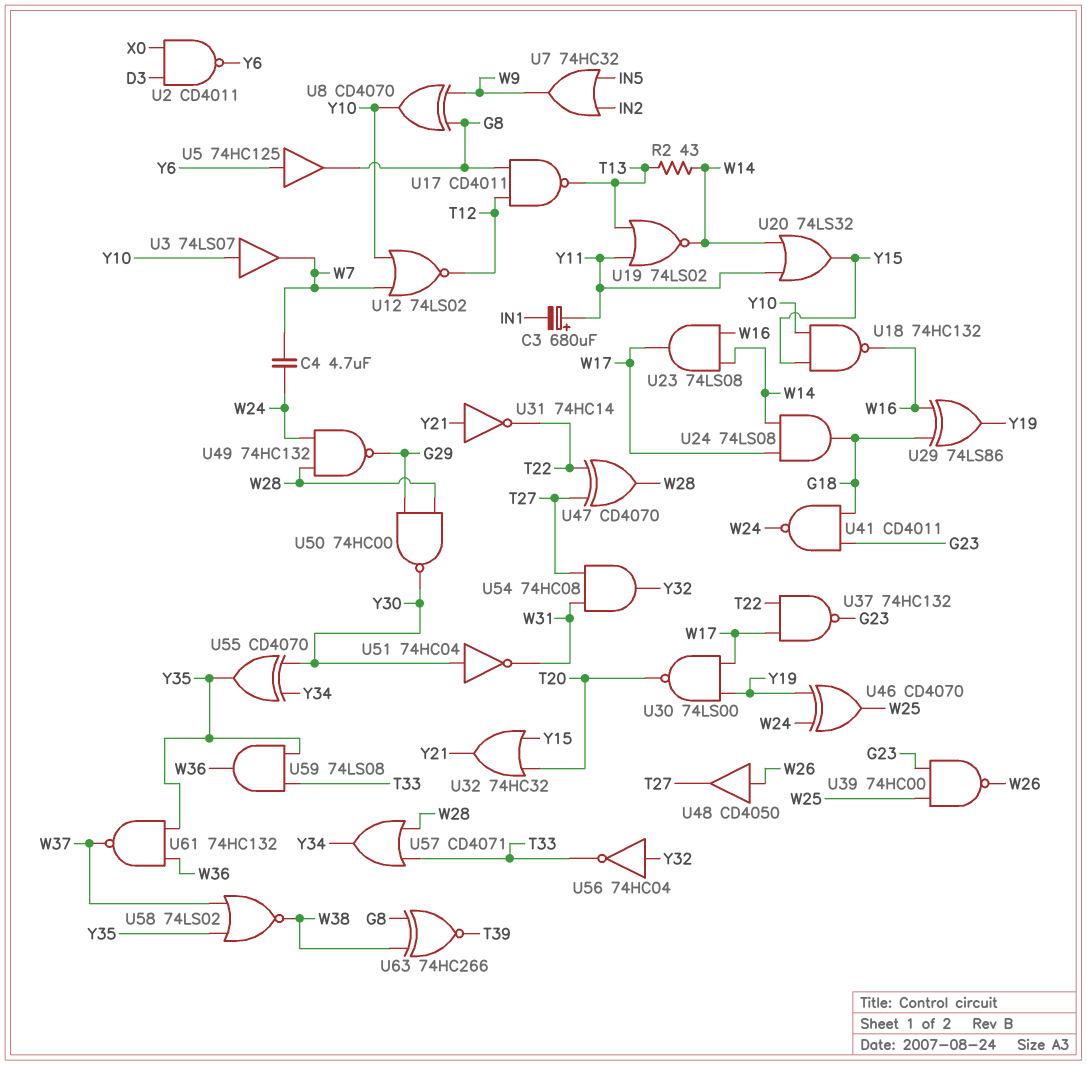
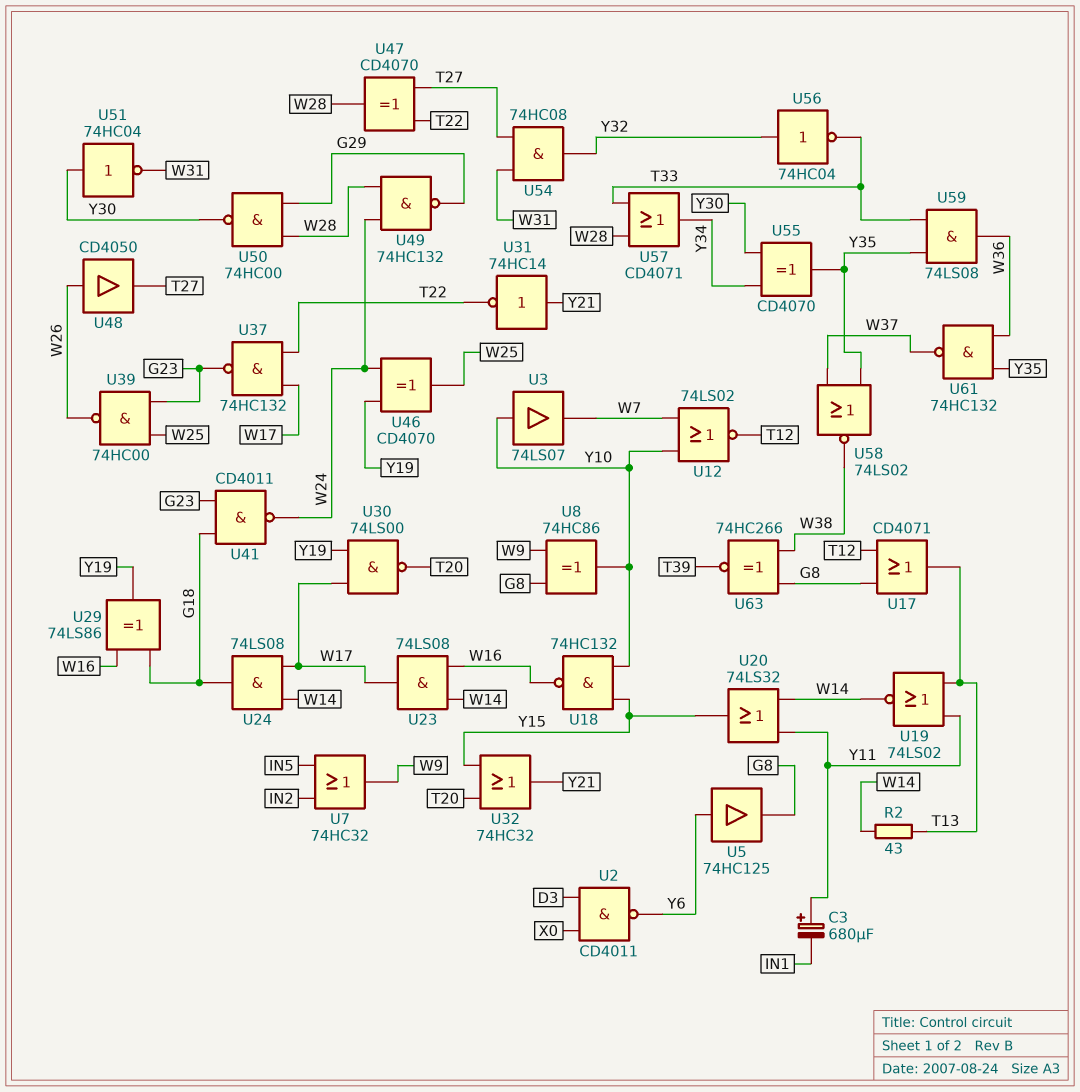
C4: 4.7uF (W7, W24) -> none
U8: XOR CD4070 (in G8, in W9, out Y10) -> XOR 74HC86 (in G8, in W9, out Y10)
U17: NAND CD4011 (in G8, in T12, out T13) -> OR CD4071 (in G8, in T12, out T13)

